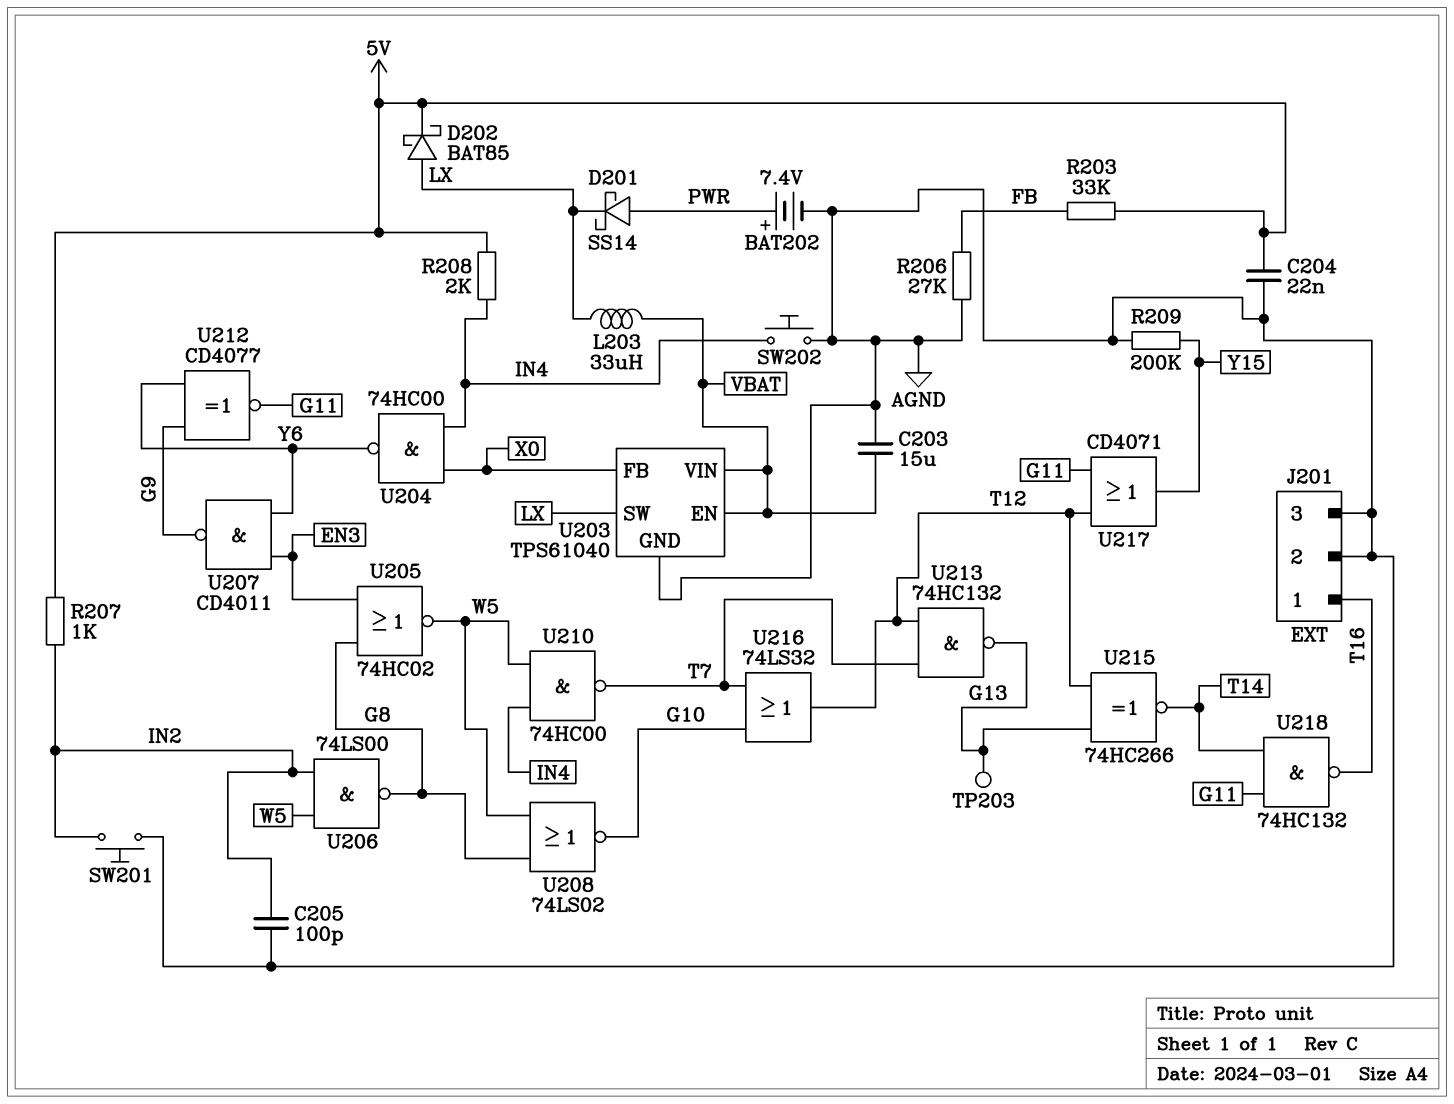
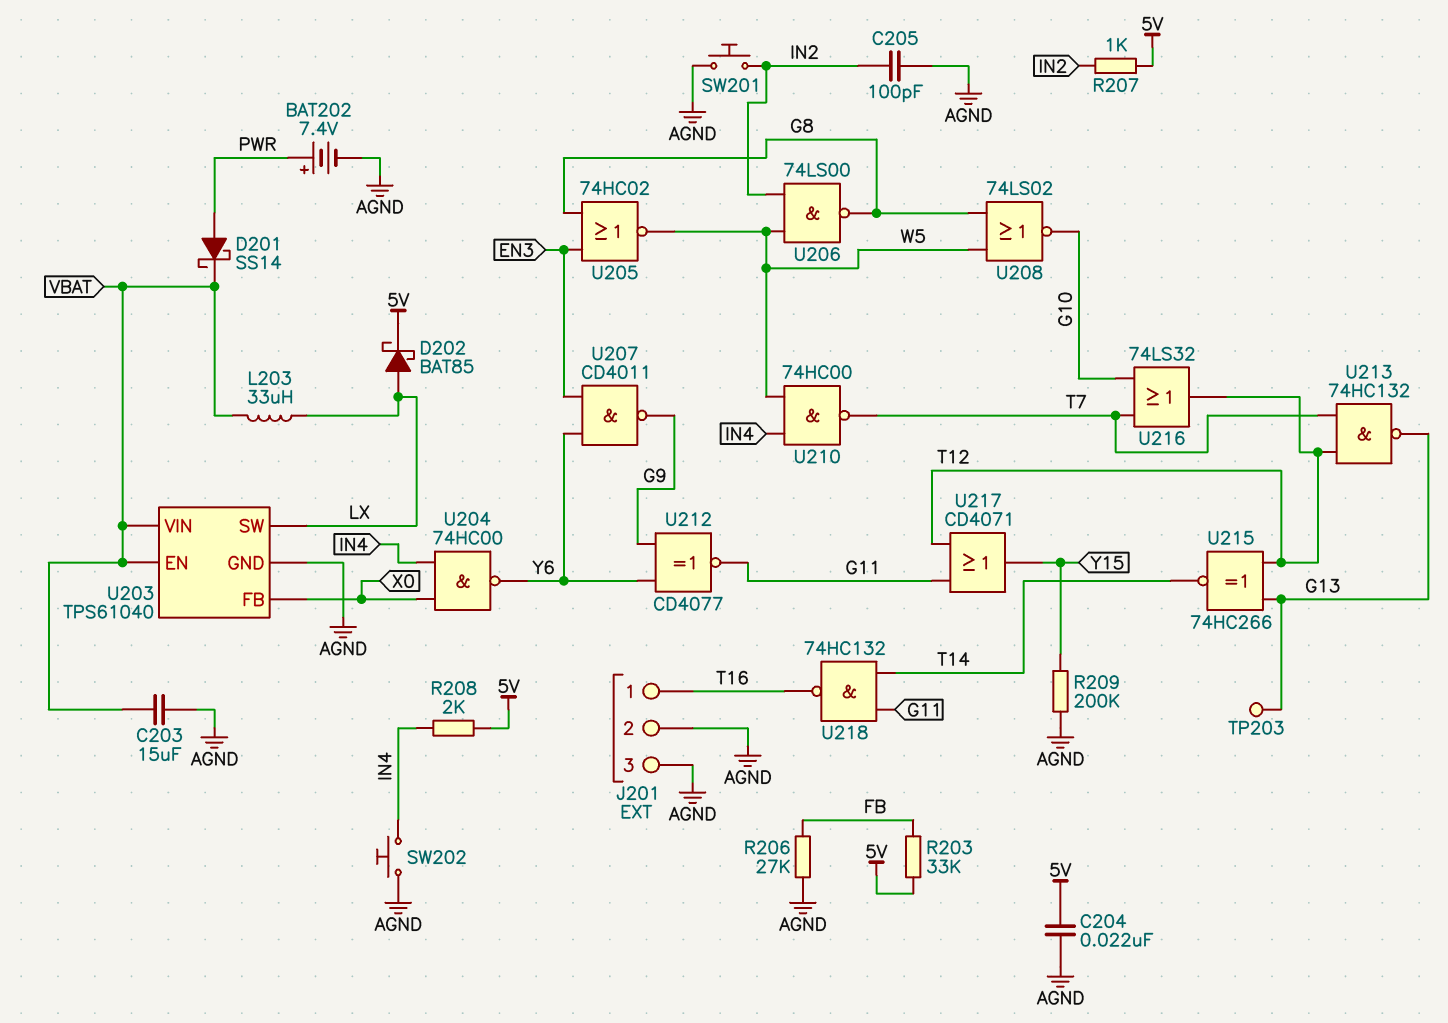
D201: schottky SS14 (A PWR, K LX) -> schottky SS14 (A PWR, K VBAT)

